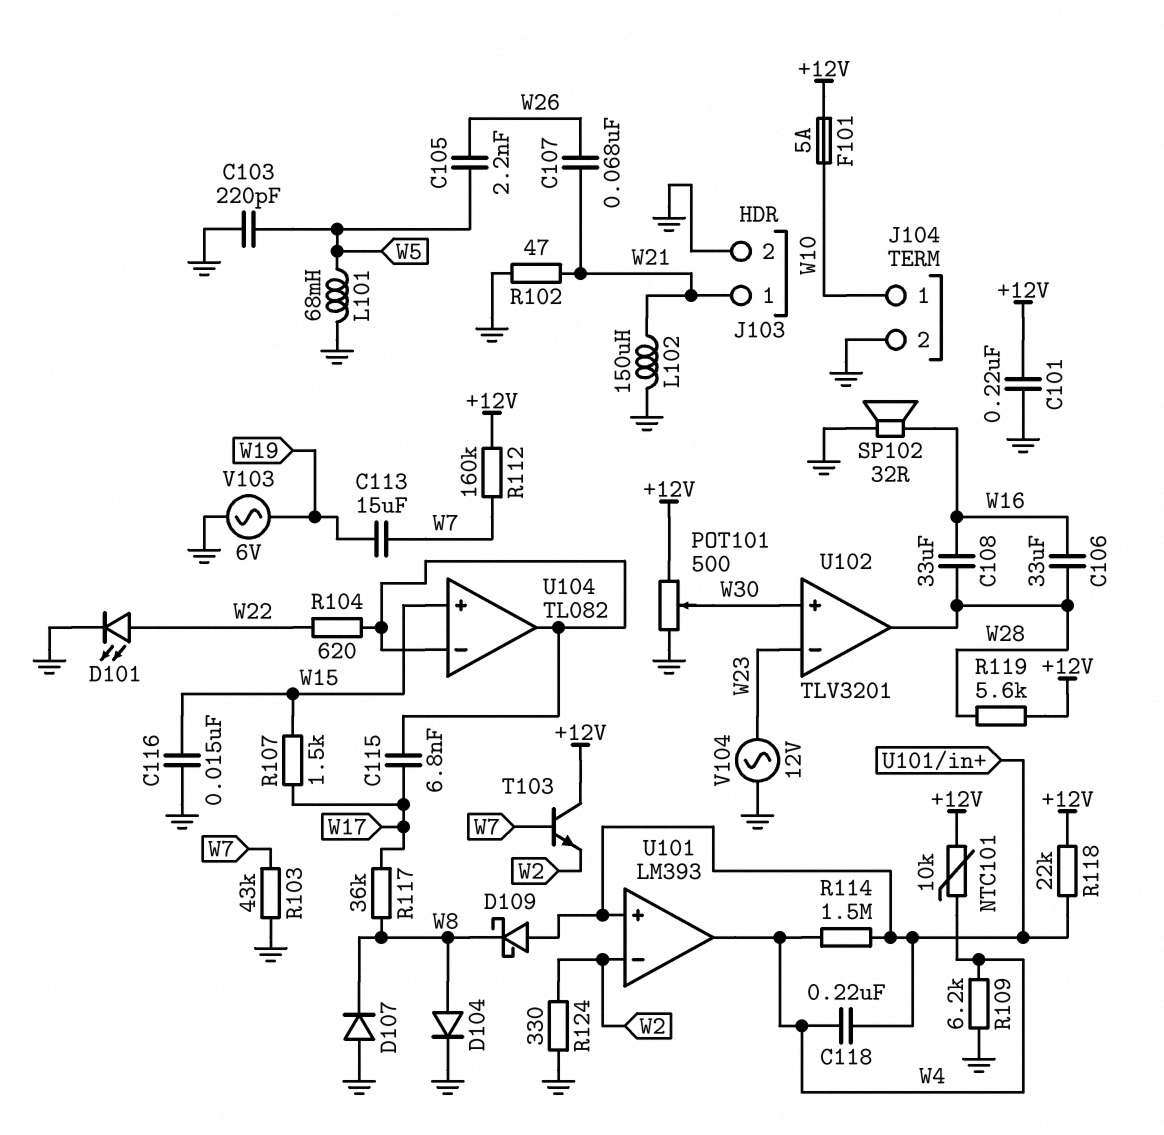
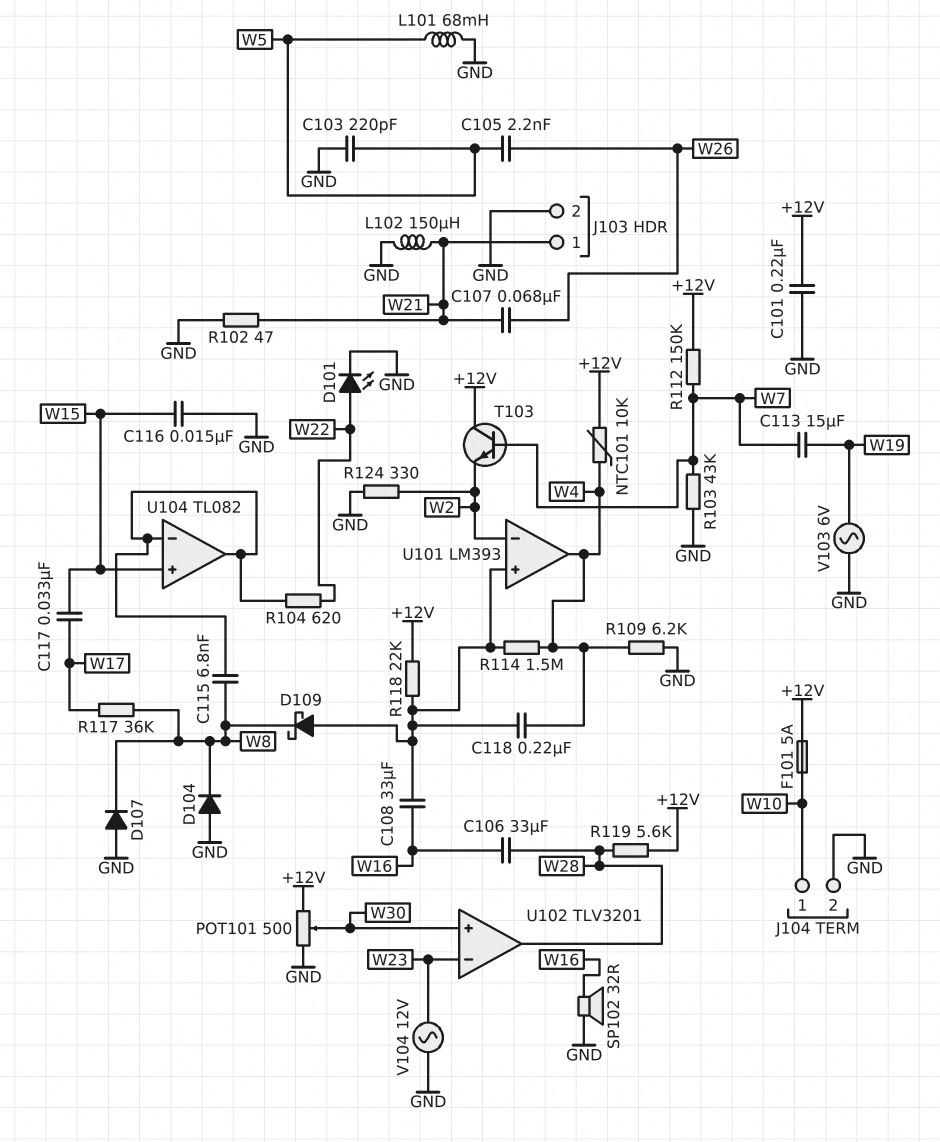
C108: 33uF (W16, W28) -> 33uF (U101/in+, W16)
C115: 6.8nF (U104/in-, W17) -> 6.8nF (U104/in-, W8)
C117: none -> 33nF (W15, W17)
D104: diode (A W8, K GND) -> diode (A GND, K W8)
R107: 1.5k (W15, W17) -> none
R112: 160k (+12V, W7) -> 150k (+12V, W7)

